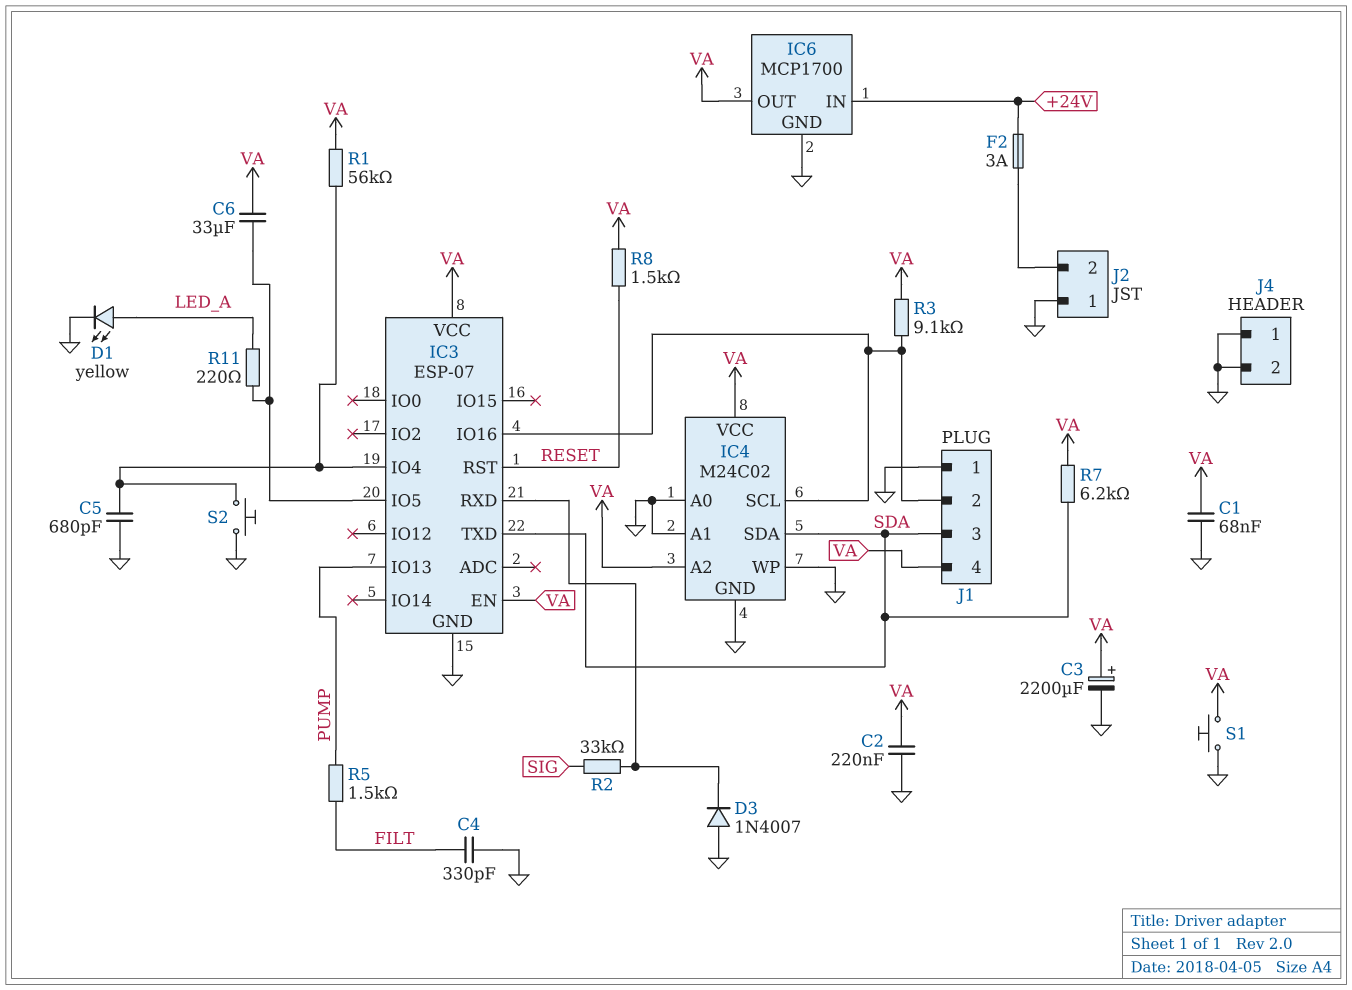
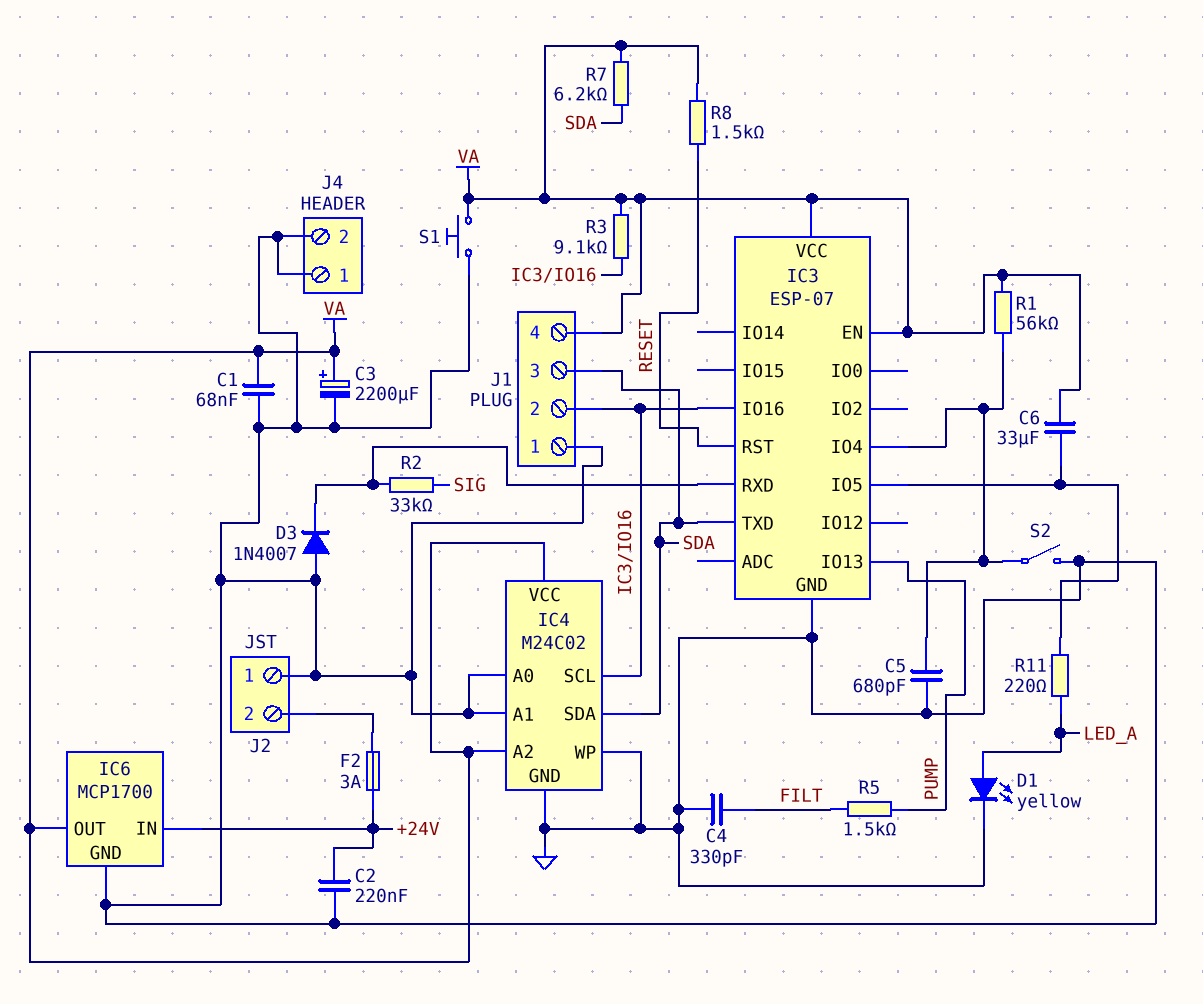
C2: 220nF (GND, VA) -> 220nF (+24V, GND)
S2: button (GND, IC3/IO4) -> switch (GND, IC3/IO4)

